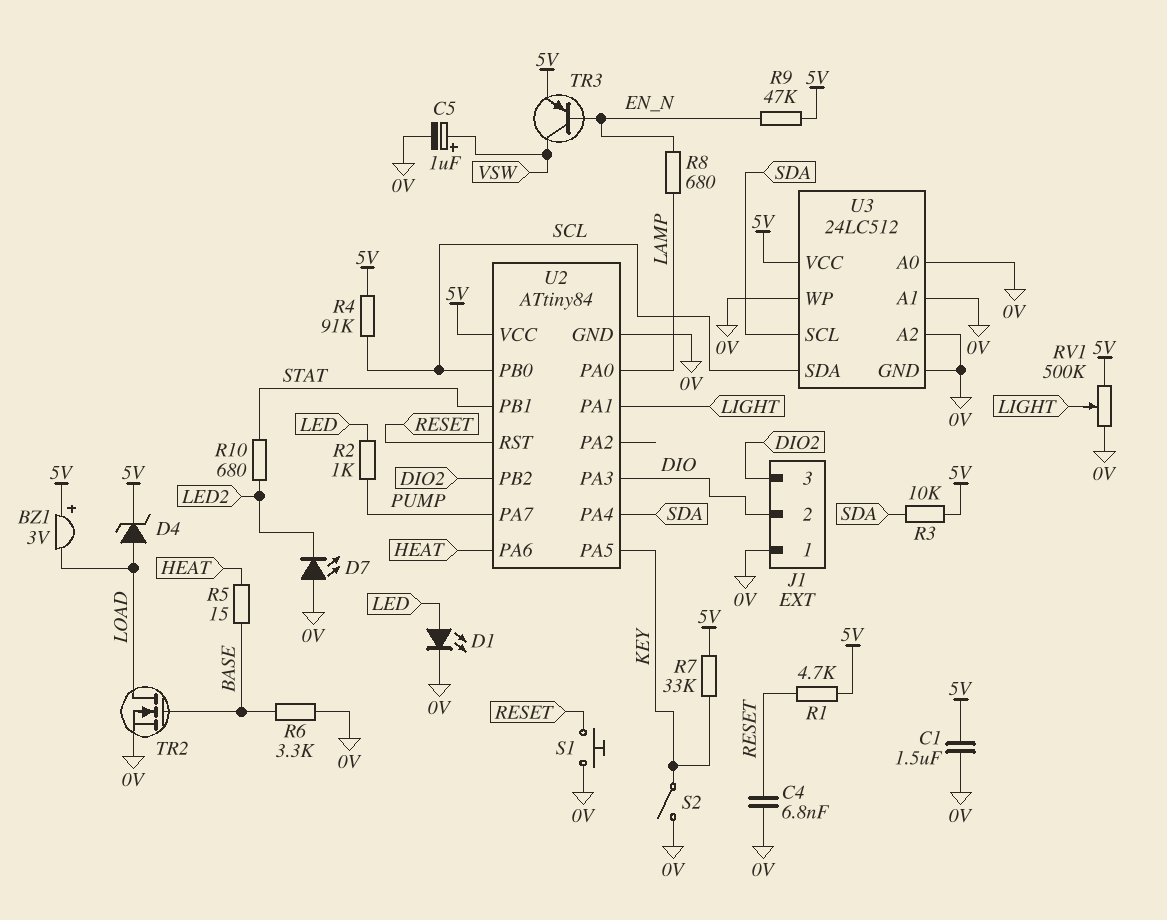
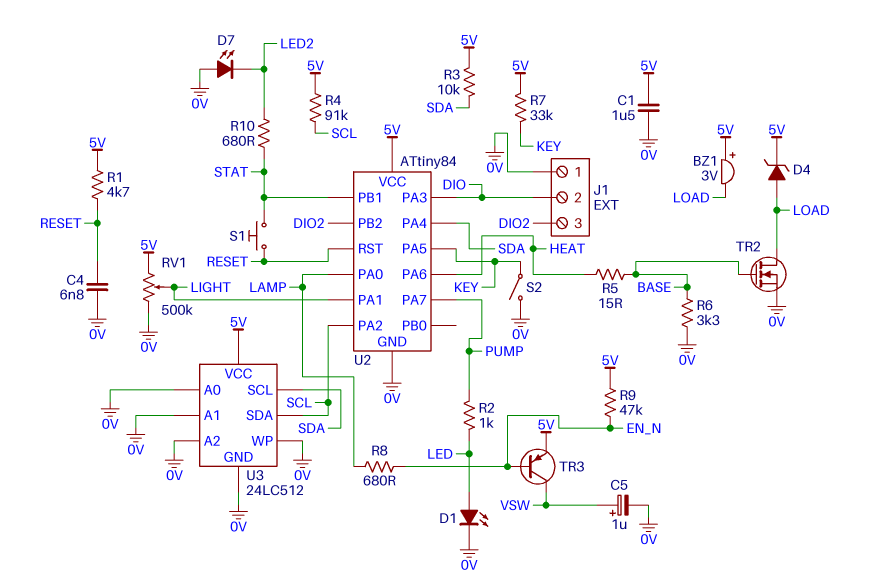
S1: button (0V, RESET) -> button (RESET, STAT)
U2 pin PA2: none -> SCL
U2 pin PB0: SCL -> none

